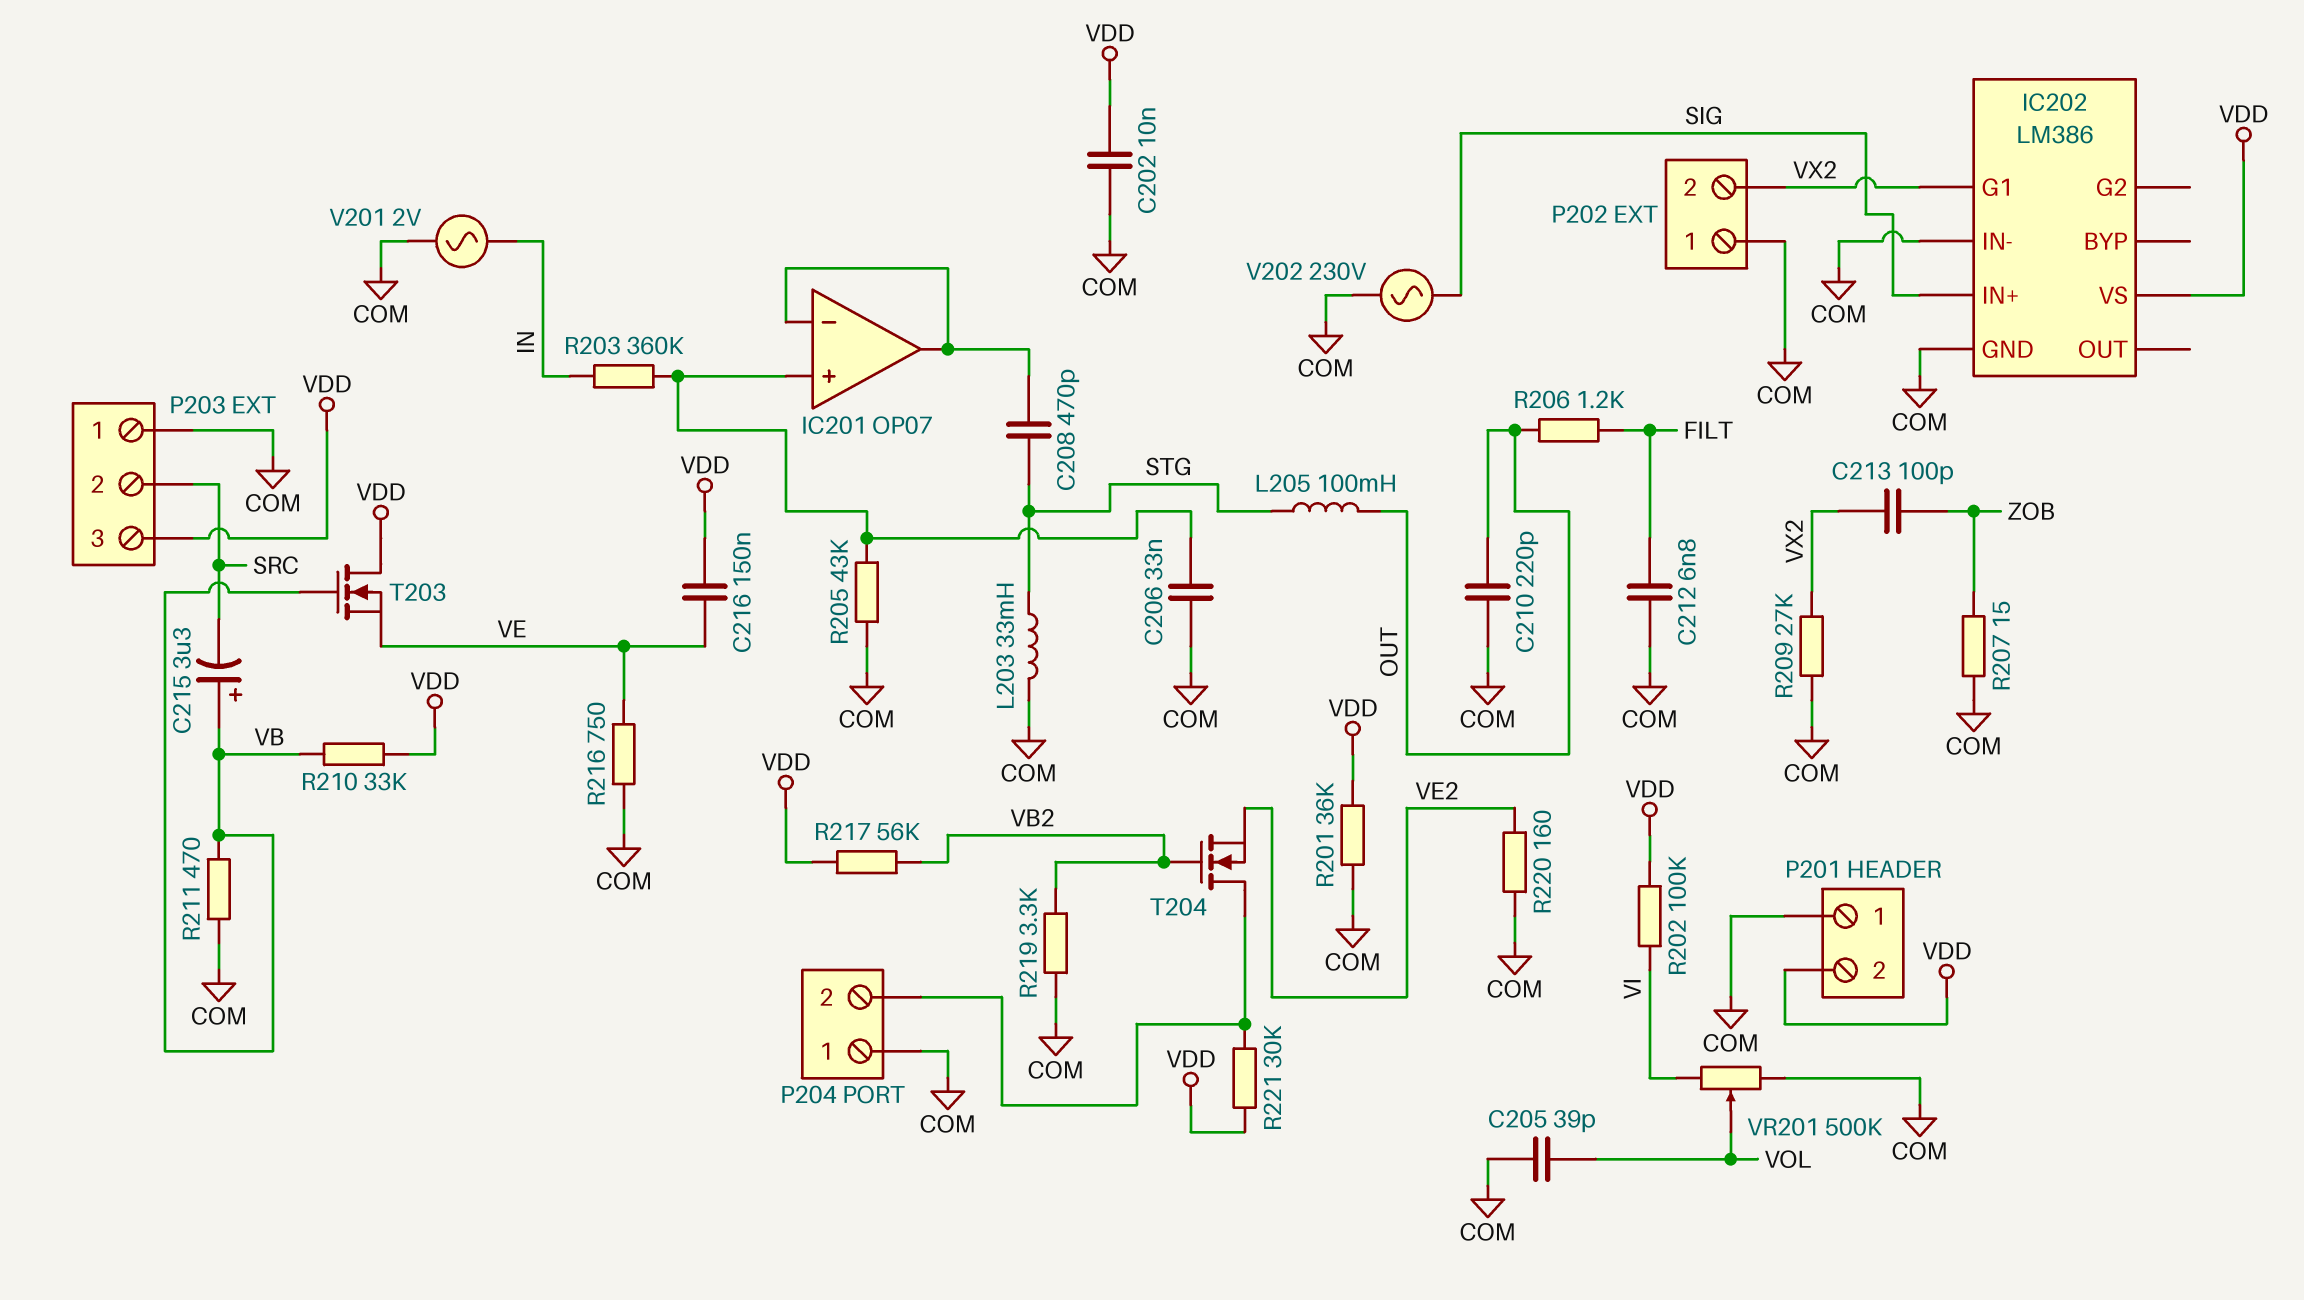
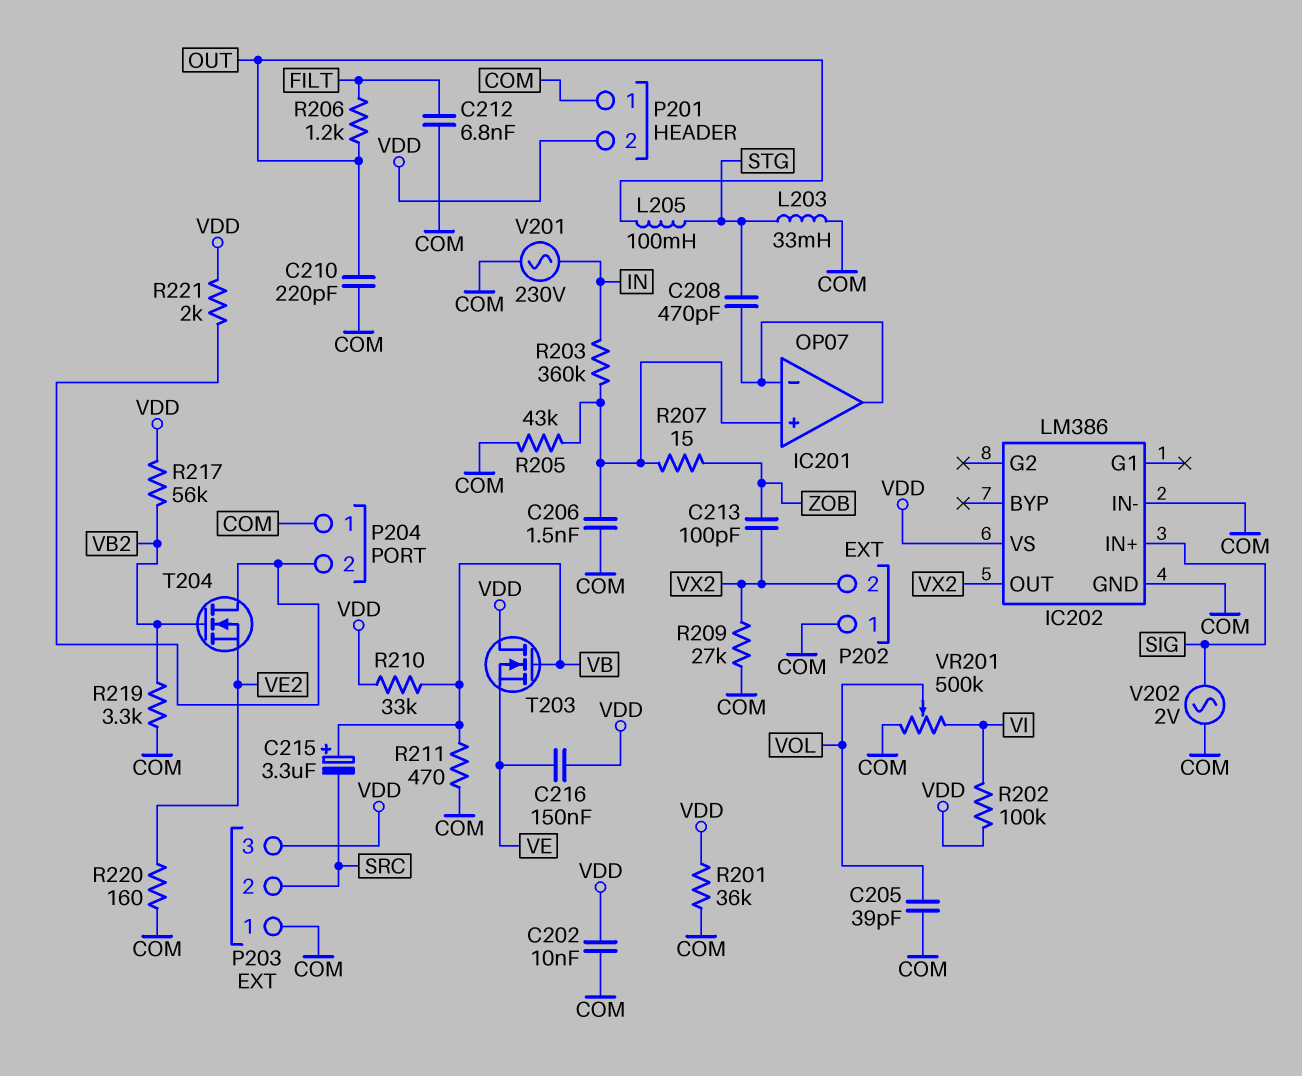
C206: 33nF (COM, IC201/in+) -> 1.5nF (COM, IC201/in+)
IC202 pin G1: VX2 -> none
IC202 pin OUT: none -> VX2
R207: 15 (COM, ZOB) -> 15 (IC201/in+, ZOB)
R216: 750 (COM, VE) -> none
R221: 30k (P204/2, VDD) -> 2k (P204/2, VDD)
V201: AC 2V (COM, IN) -> AC 230V (COM, IN)
V202: AC 230V (COM, SIG) -> AC 2V (COM, SIG)

